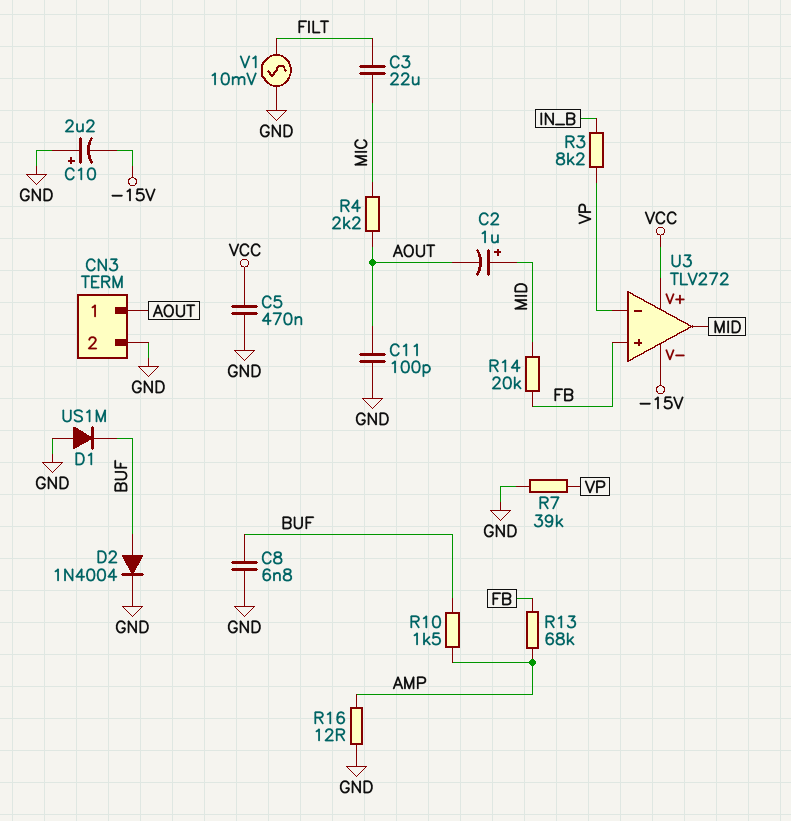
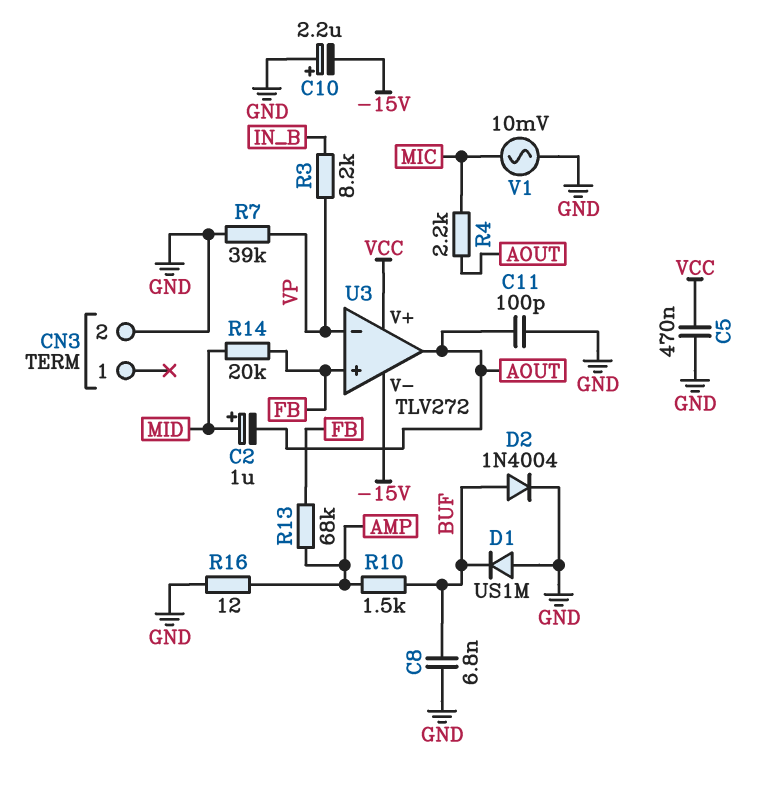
C3: 22uF (FILT, MIC) -> none
CN3 pin 1: AOUT -> none
U3 pin out: MID -> AOUT
V1: AC 10mV (FILT, GND) -> AC 10mV (GND, MIC)

